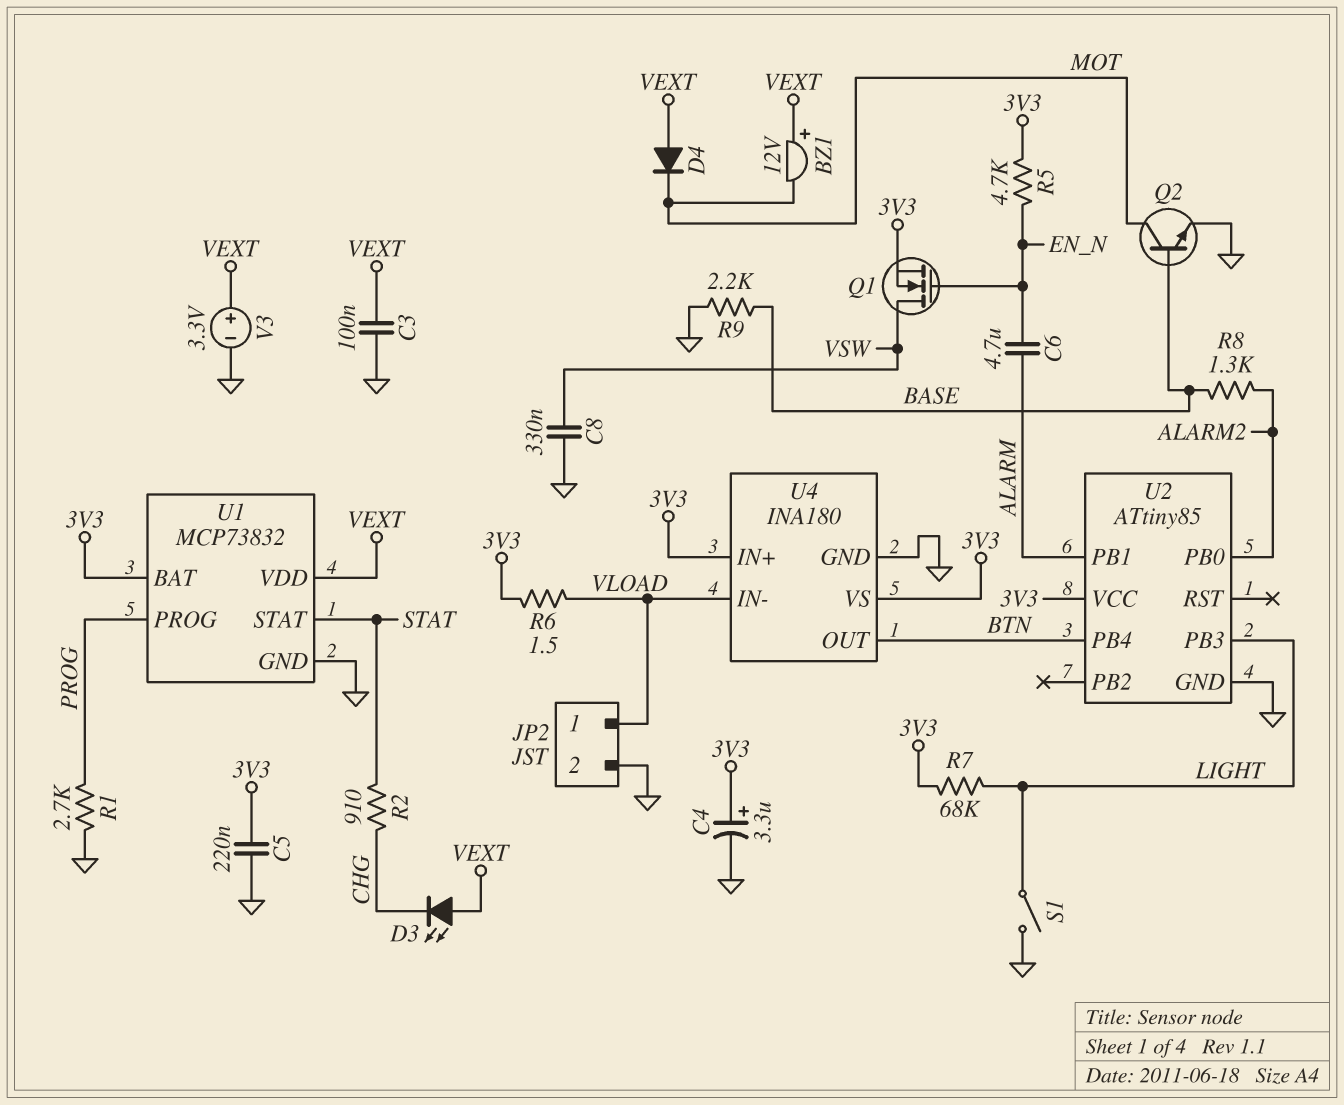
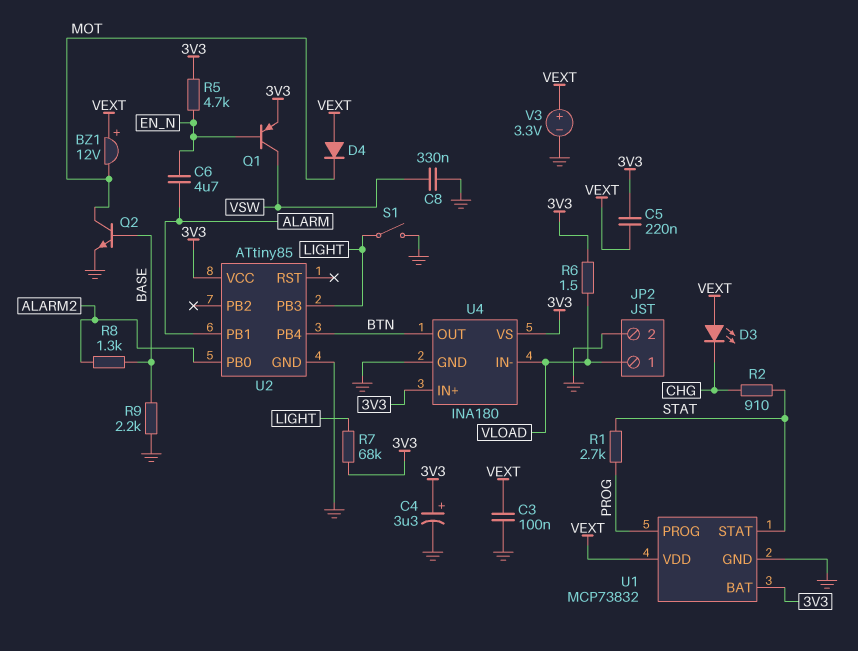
C5: 220nF (3V3, GND) -> 220nF (3V3, VEXT)
Q1: NMOS (G EN_N, D VSW, S 3V3) -> PNP (B EN_N, C VSW, E 3V3)
R1: 2.7k (GND, PROG) -> 2.7k (PROG, STAT)

